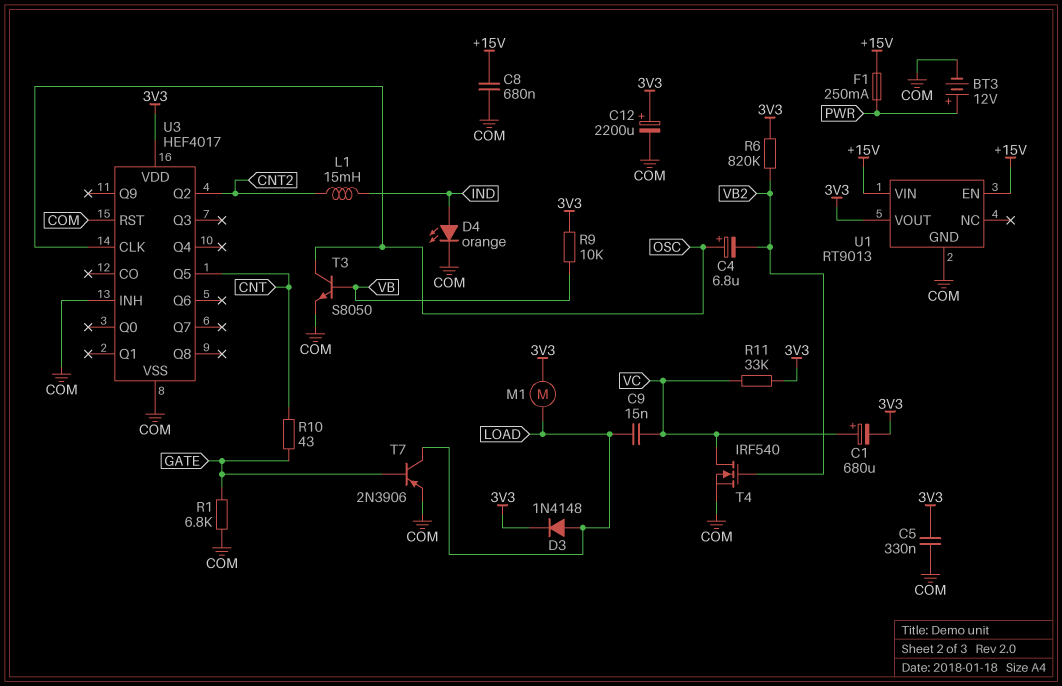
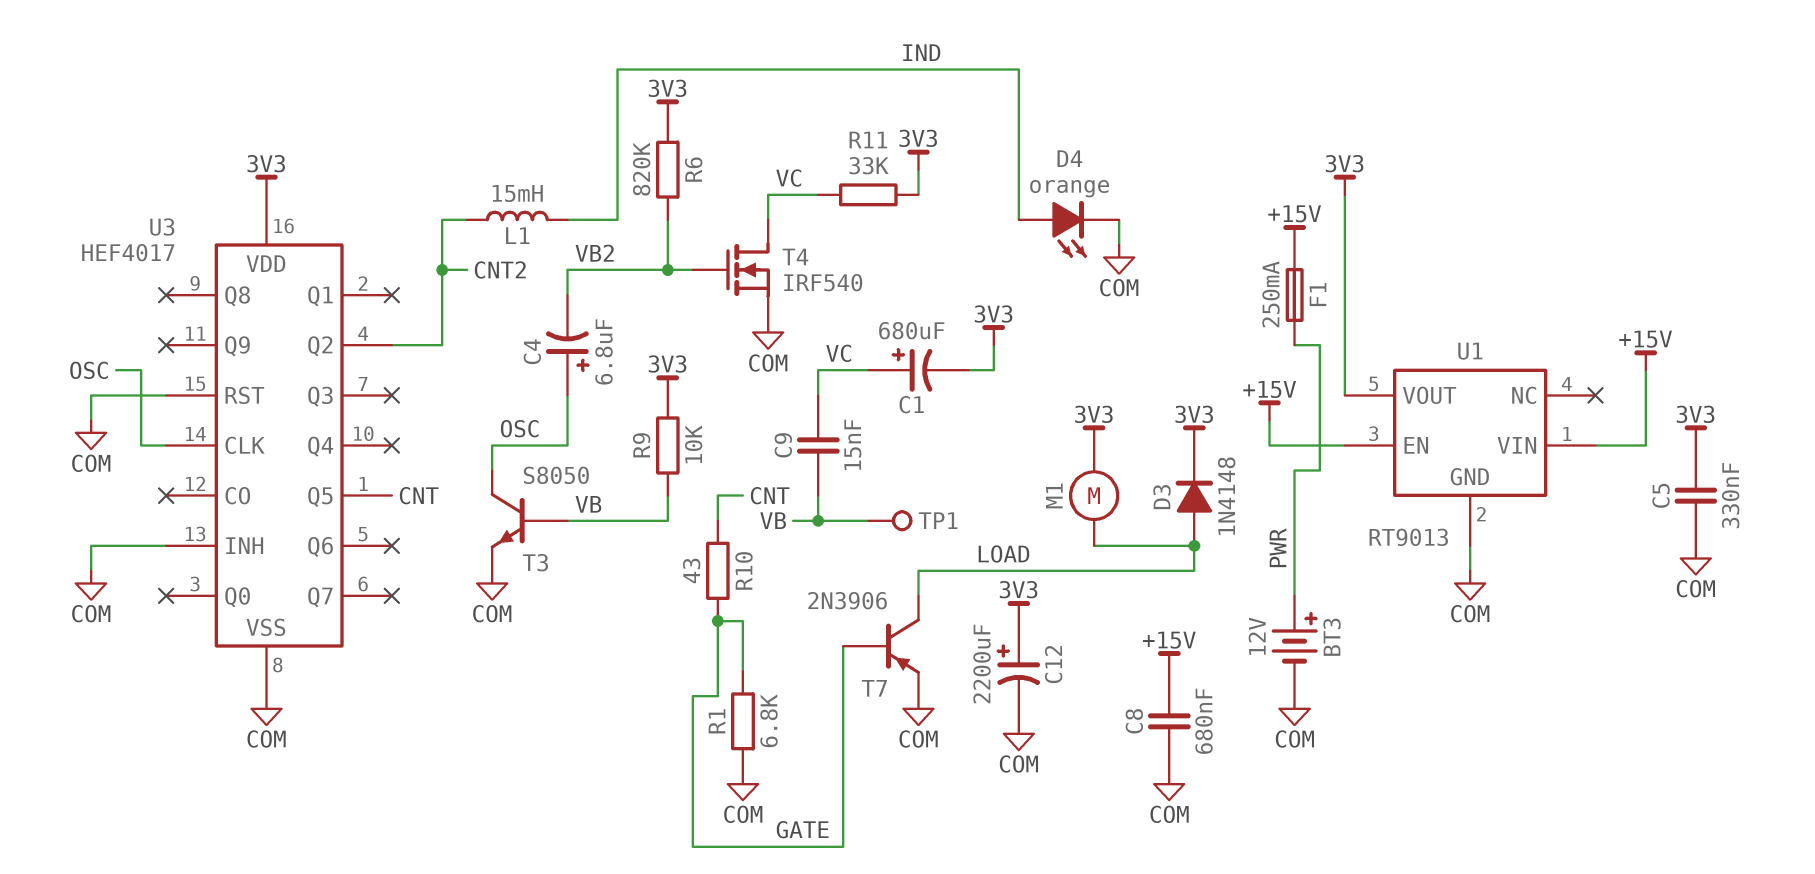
C9: 15nF (LOAD, VC) -> 15nF (VB, VC)
TP1: none -> test point (VB)

